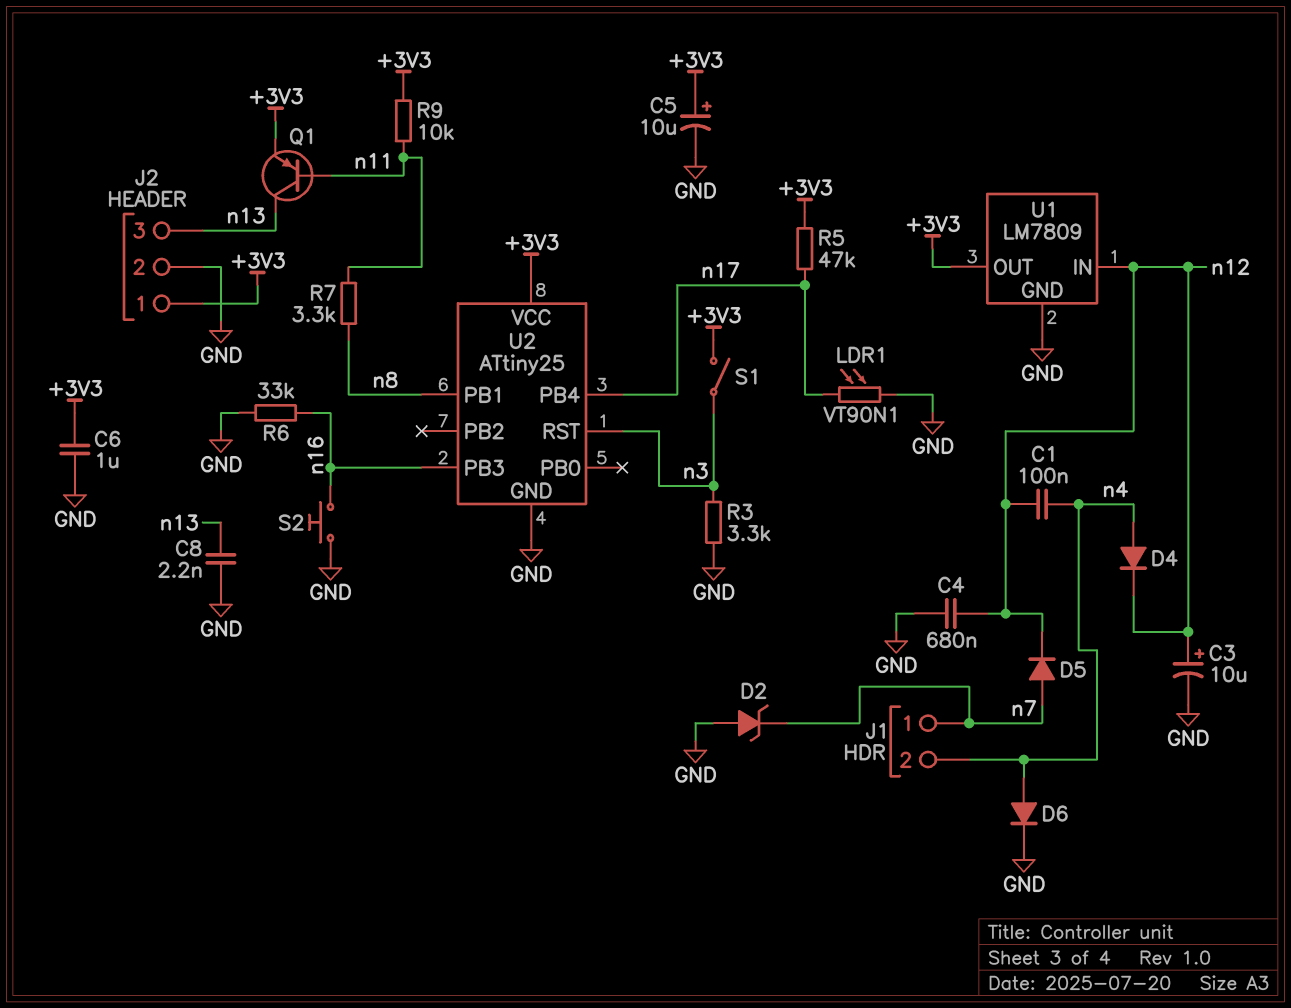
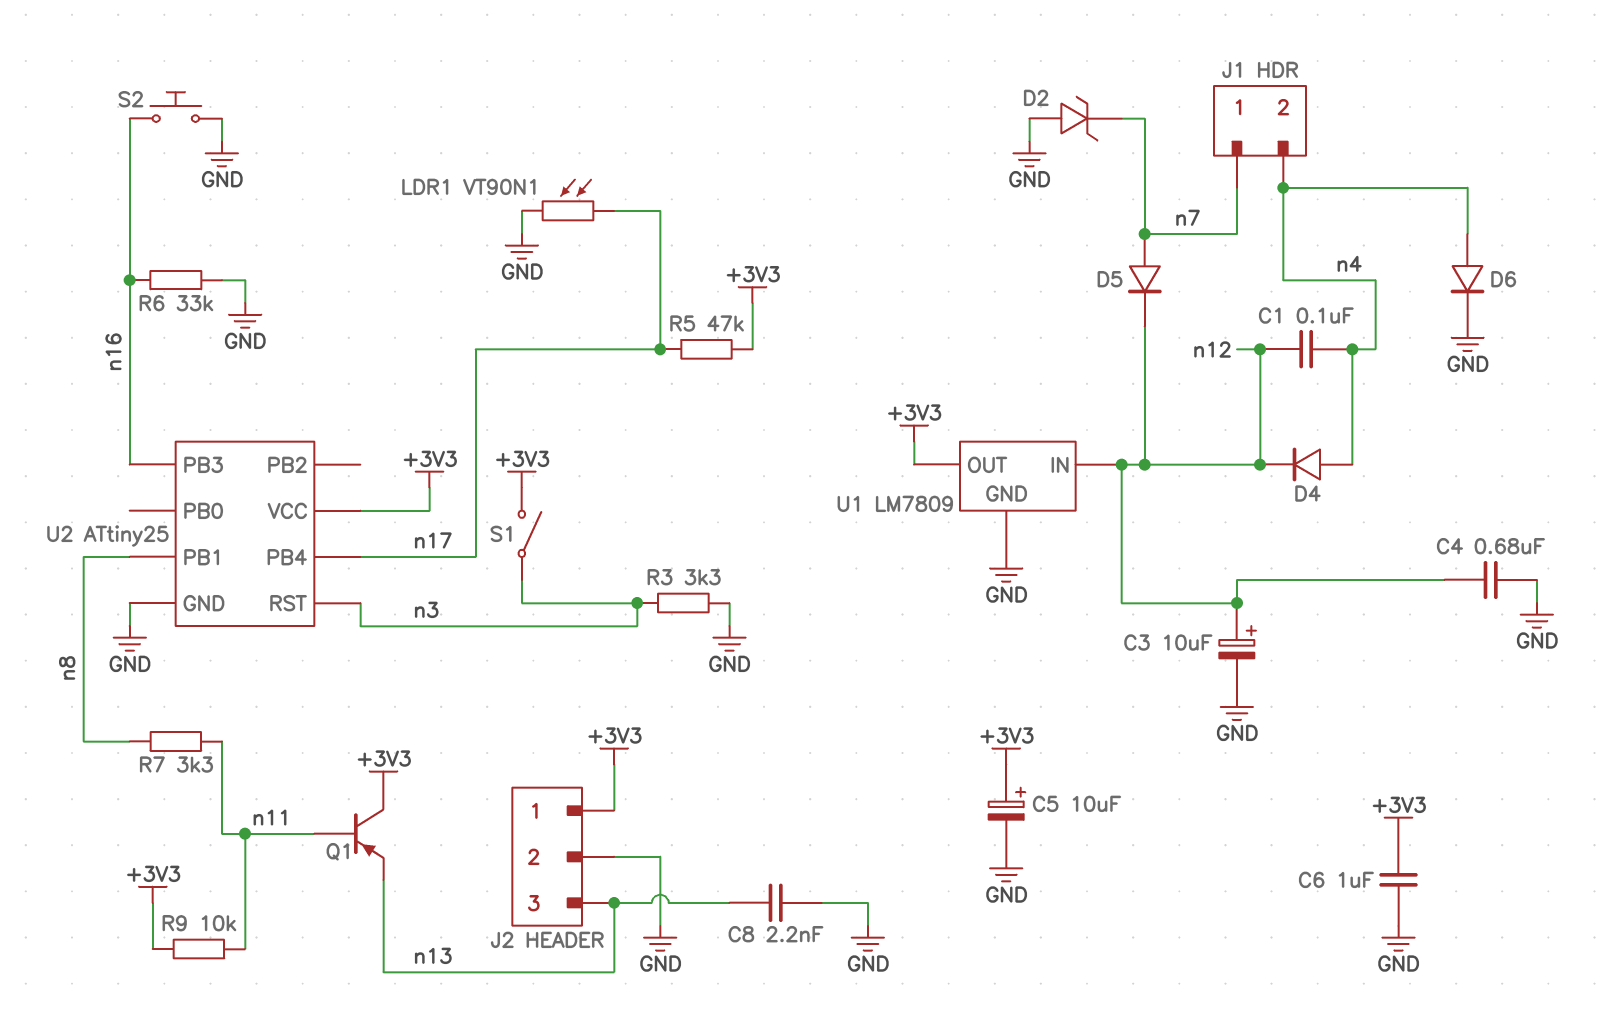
Q1: PNP (B n11, C n13, E +3V3) -> PNP (B n11, C +3V3, E n13)

